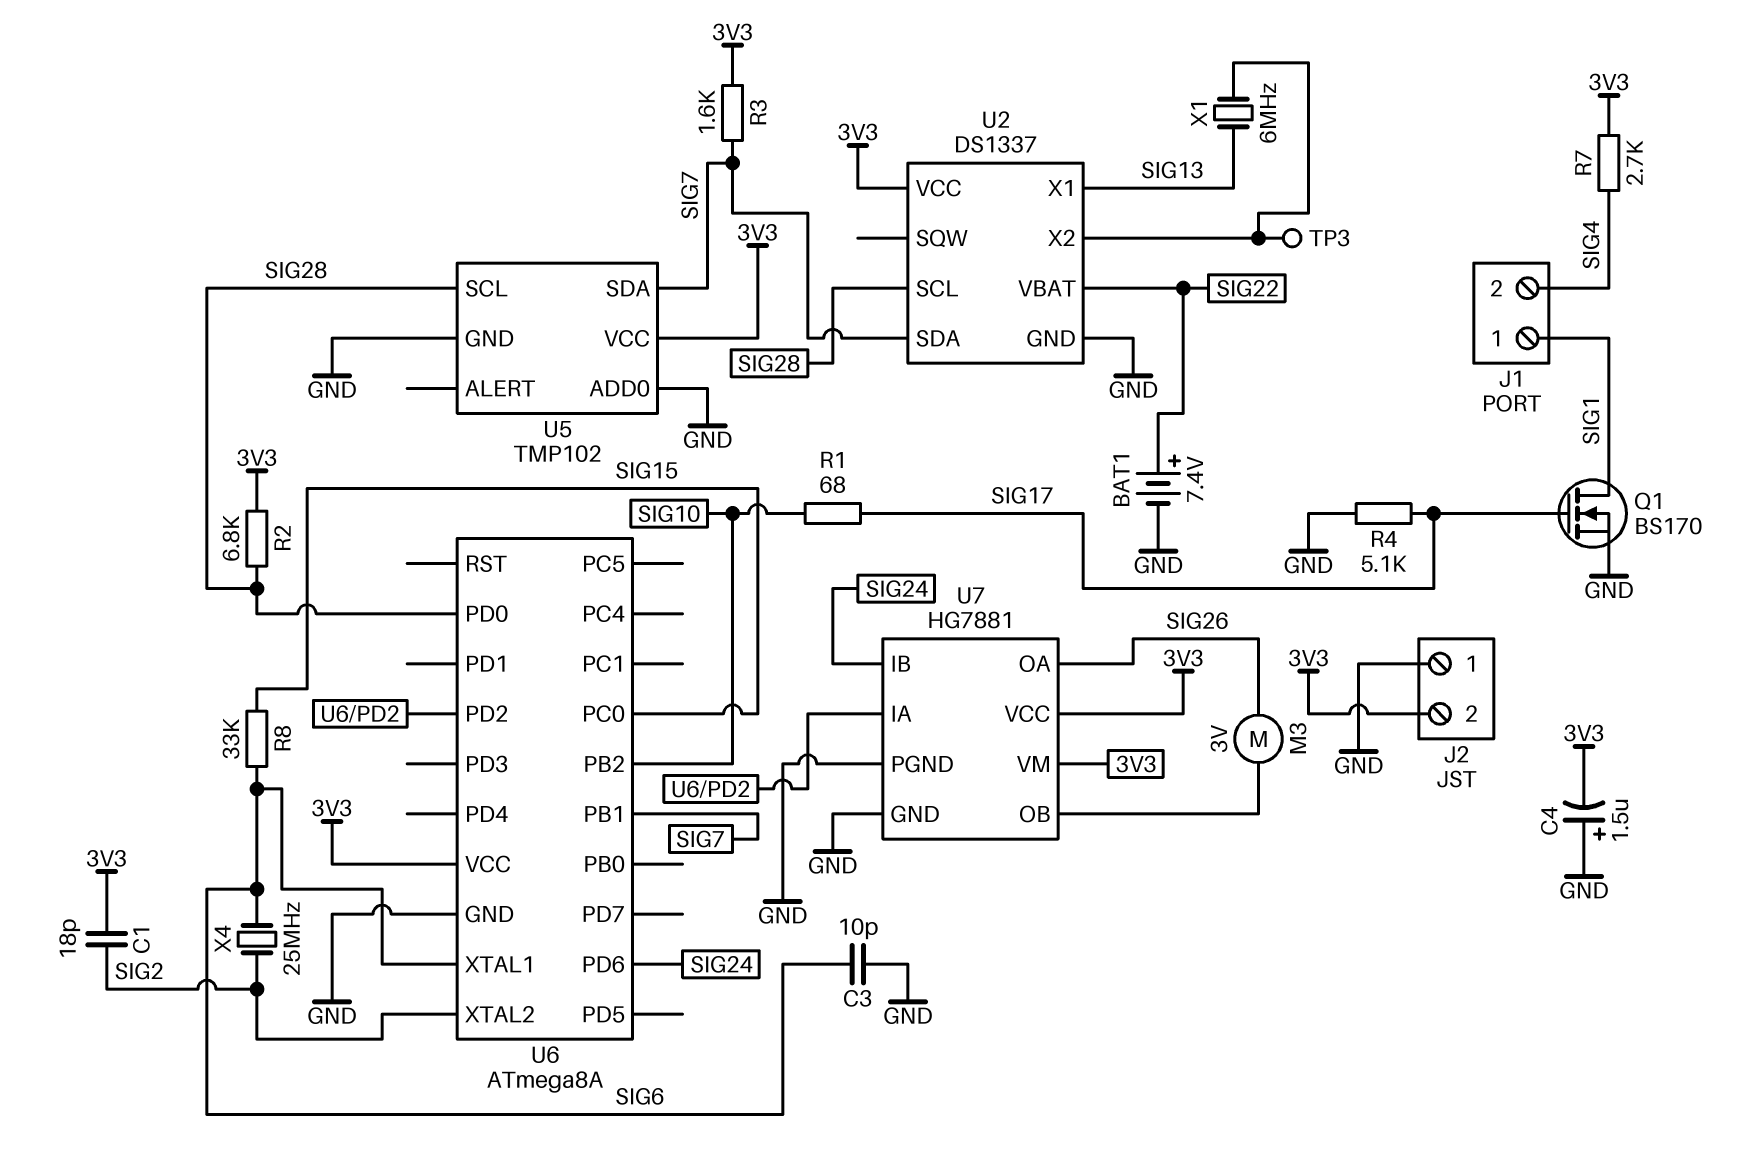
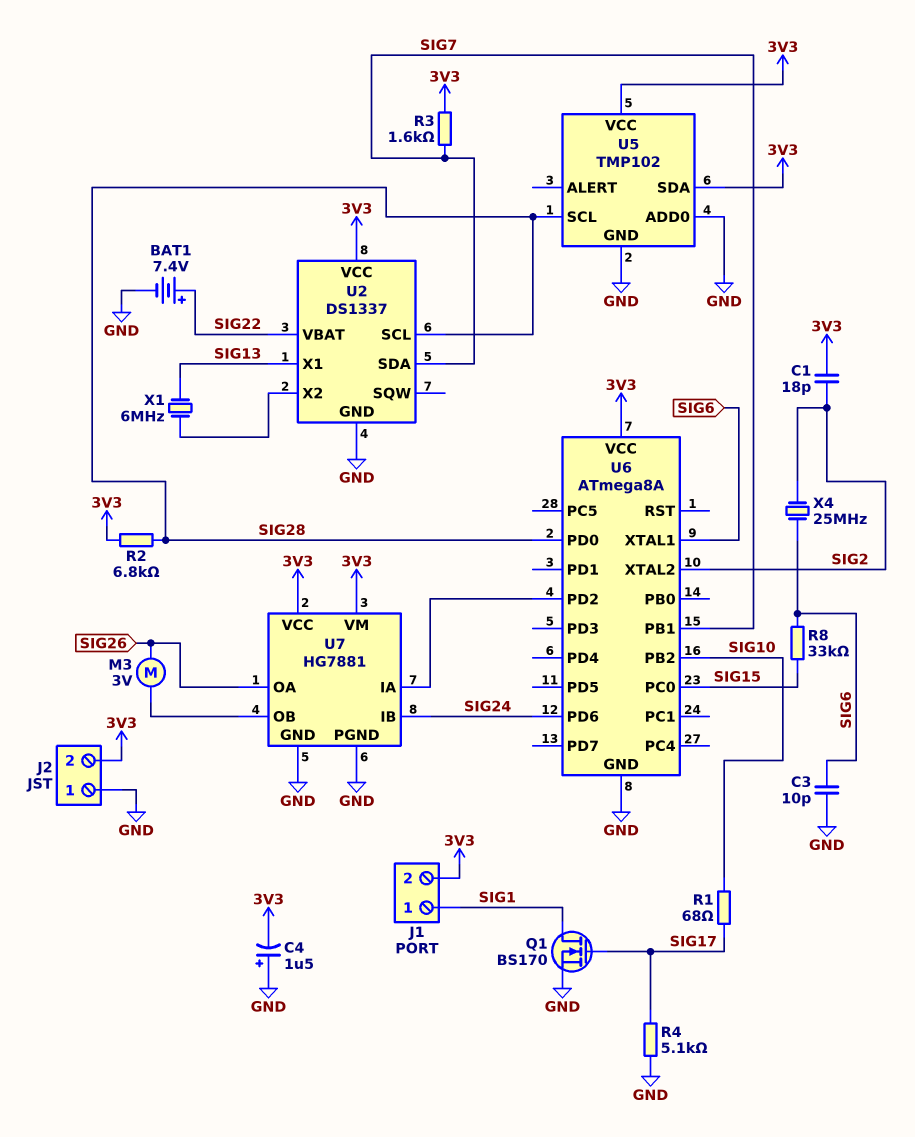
J1 pin 2: SIG4 -> 3V3
R7: 2.7k (3V3, SIG4) -> none
TP3: test point (U2/X2) -> none
U5 pin SDA: SIG7 -> 3V3

